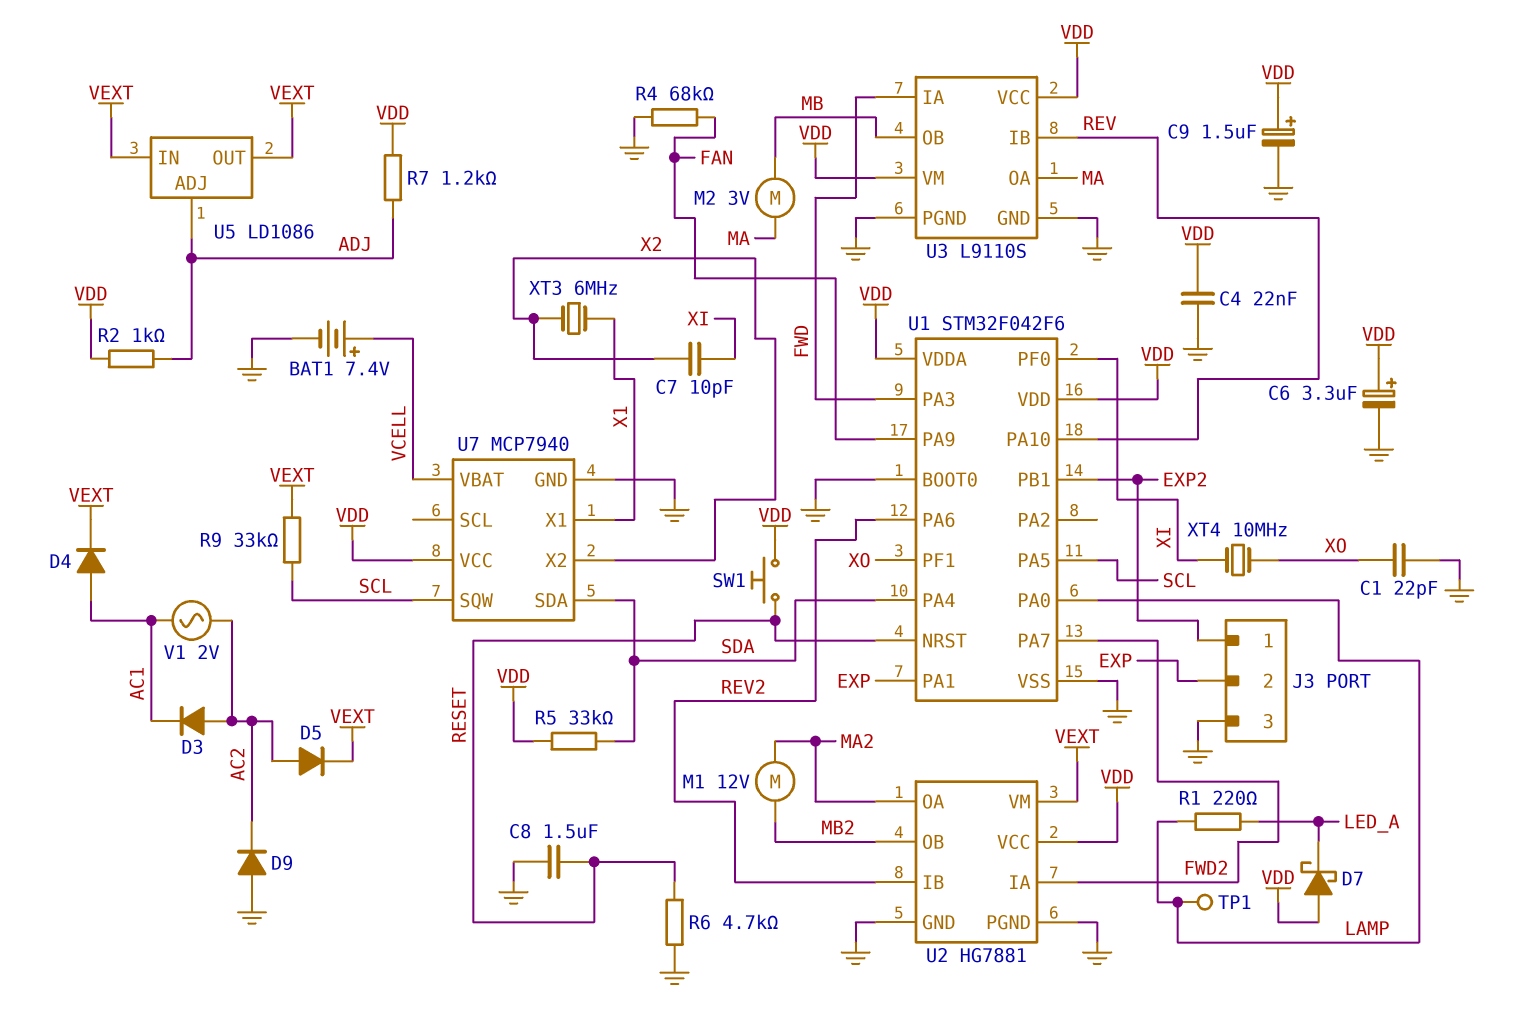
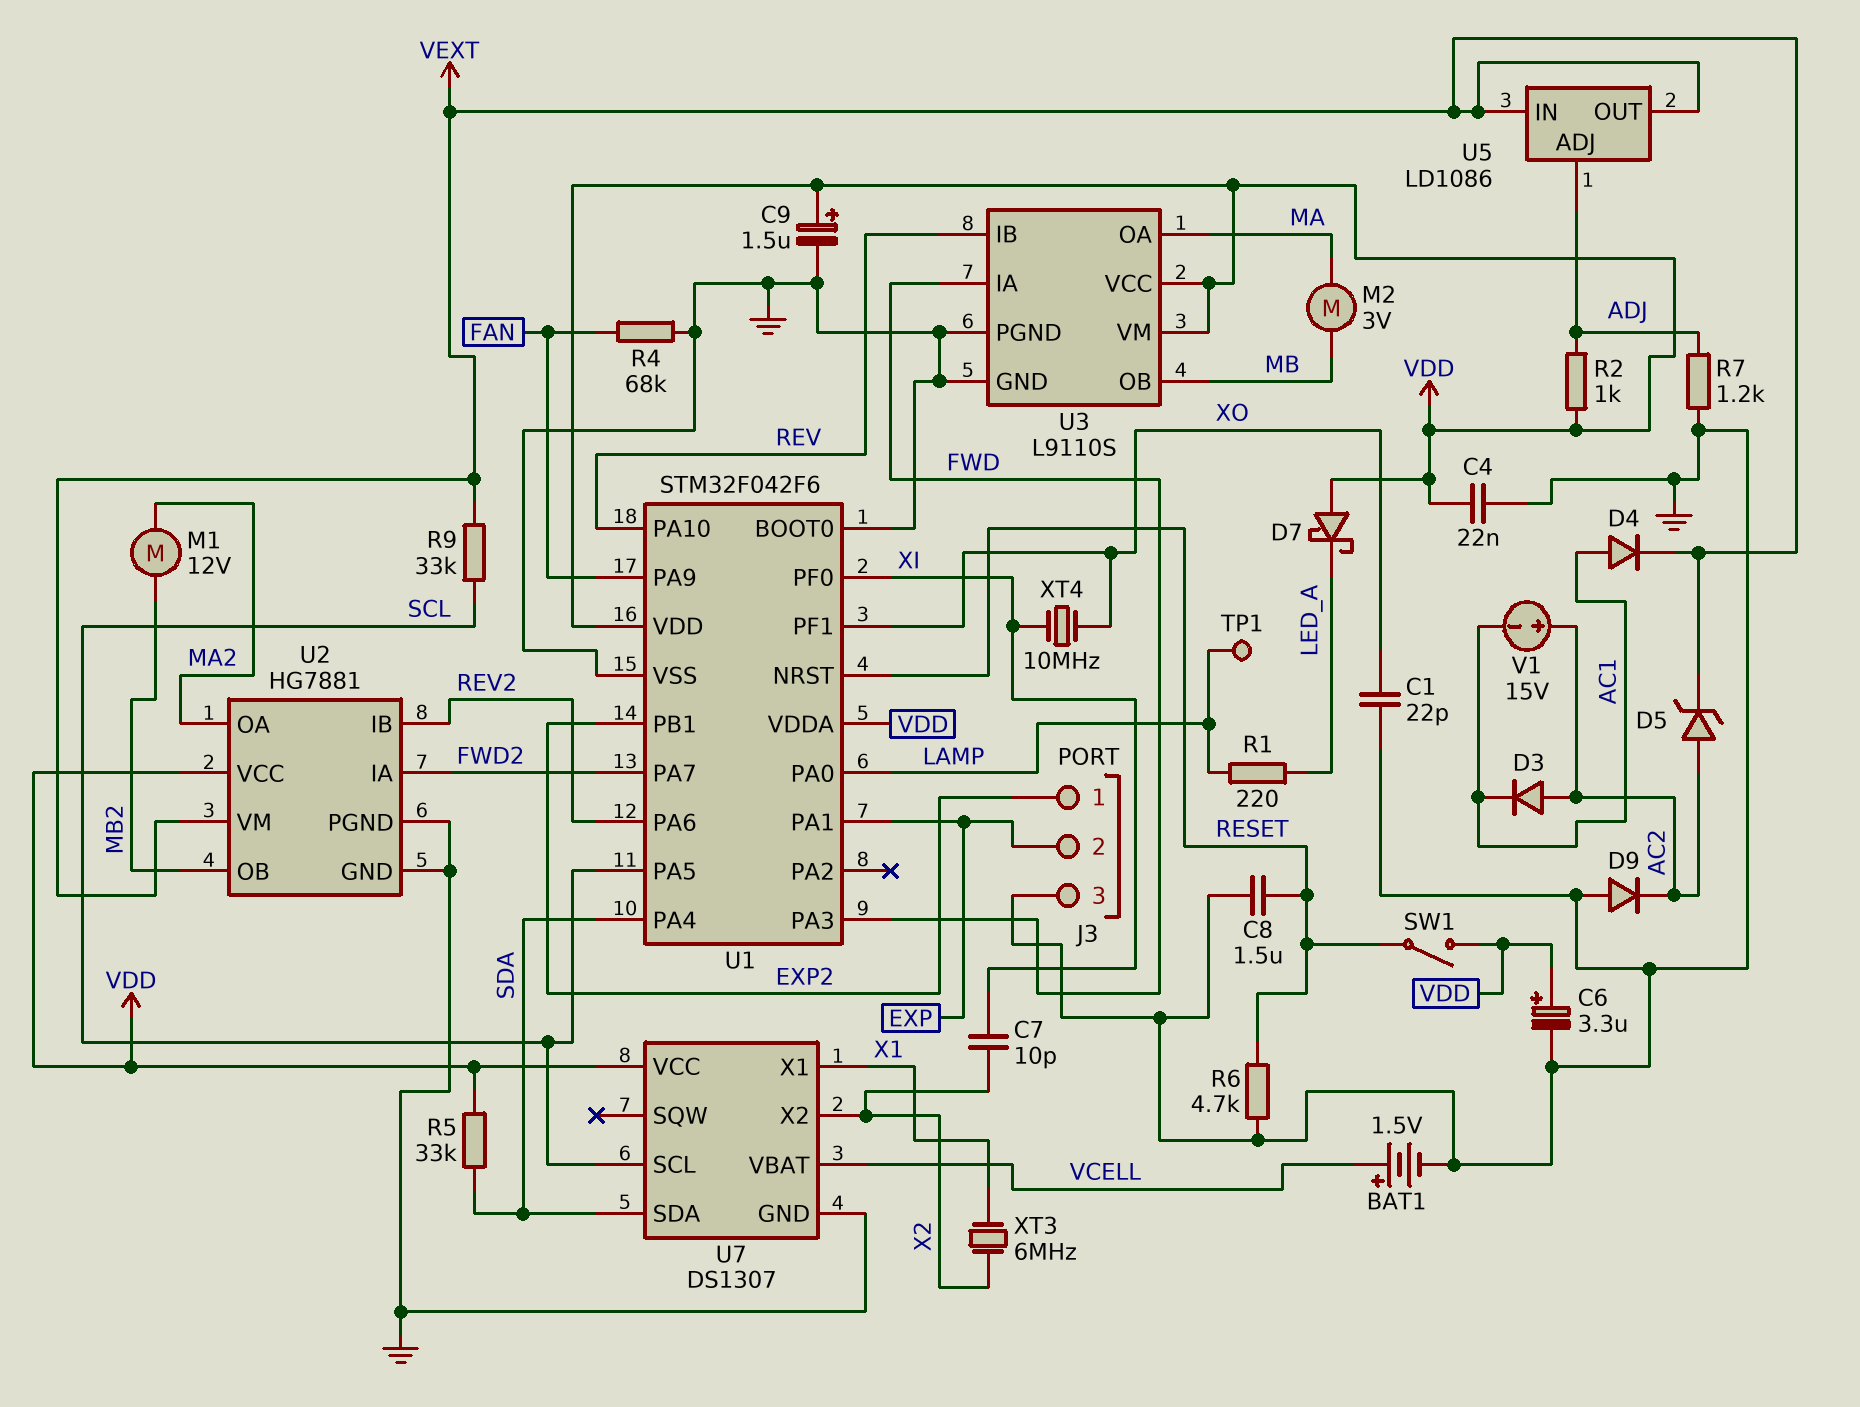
BAT1: 7.4V (plus VCELL, minus GND) -> 1.5V (plus VCELL, minus GND)
D5: diode (A AC2, K VEXT) -> zener (A AC2, K VEXT)
R7: 1.2k (ADJ, VDD) -> 1.2k (ADJ, GND)
SW1: button (RESET, VDD) -> switch (RESET, VDD)
U7: MCP7940 -> DS1307
U7 pin SCL: none -> SCL
U7 pin SQW: SCL -> none
V1: AC 2V (AC1, AC2) -> 15V (plus AC2, minus AC1)

